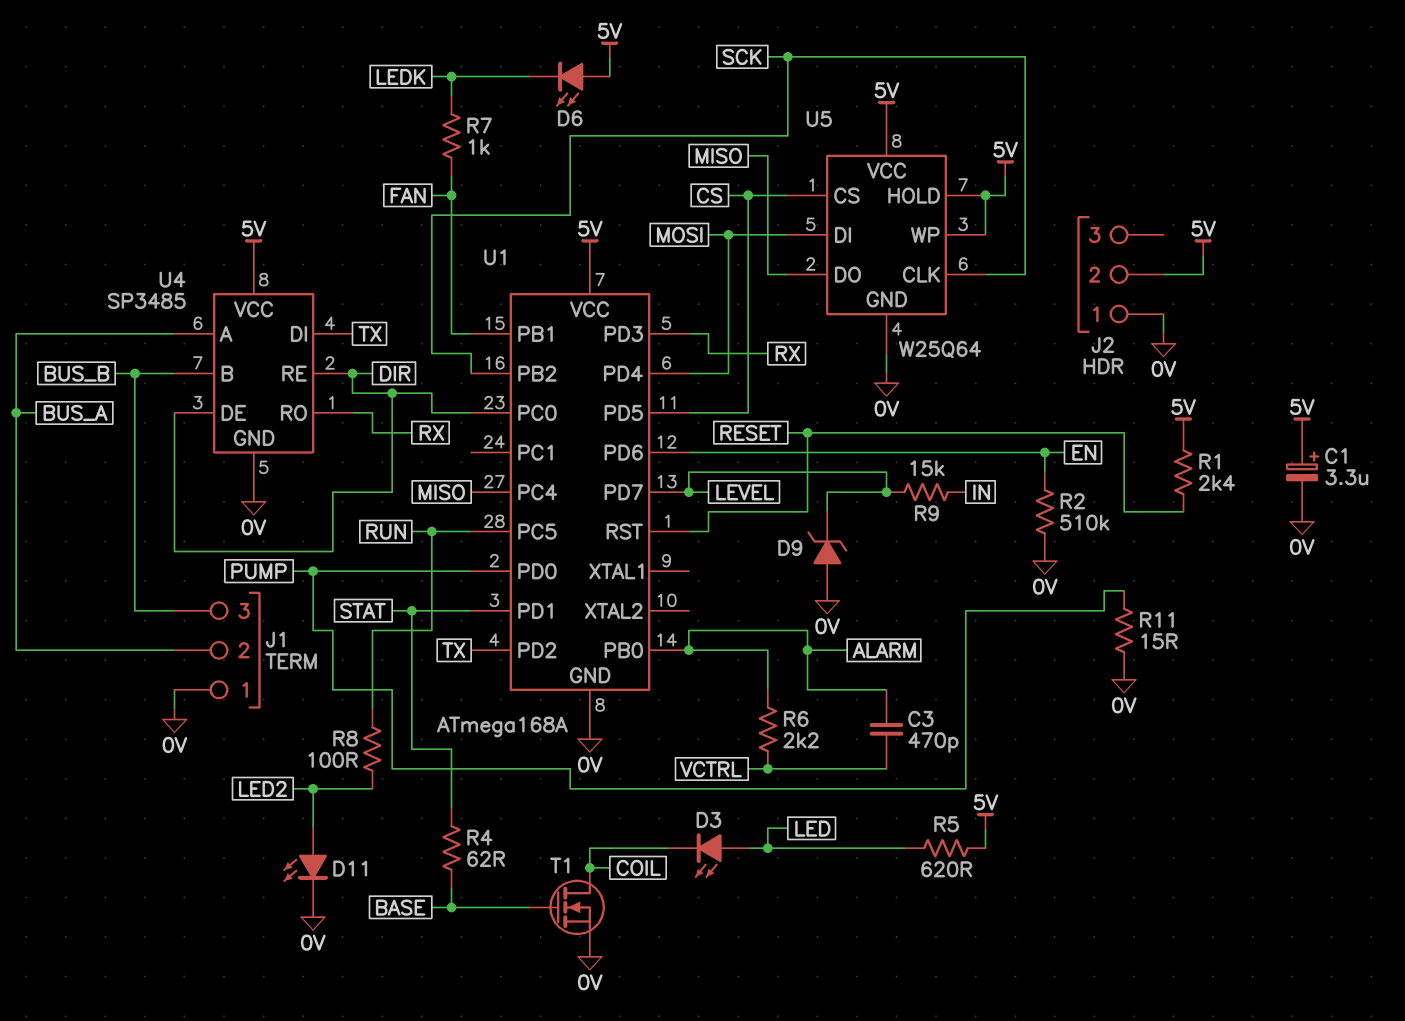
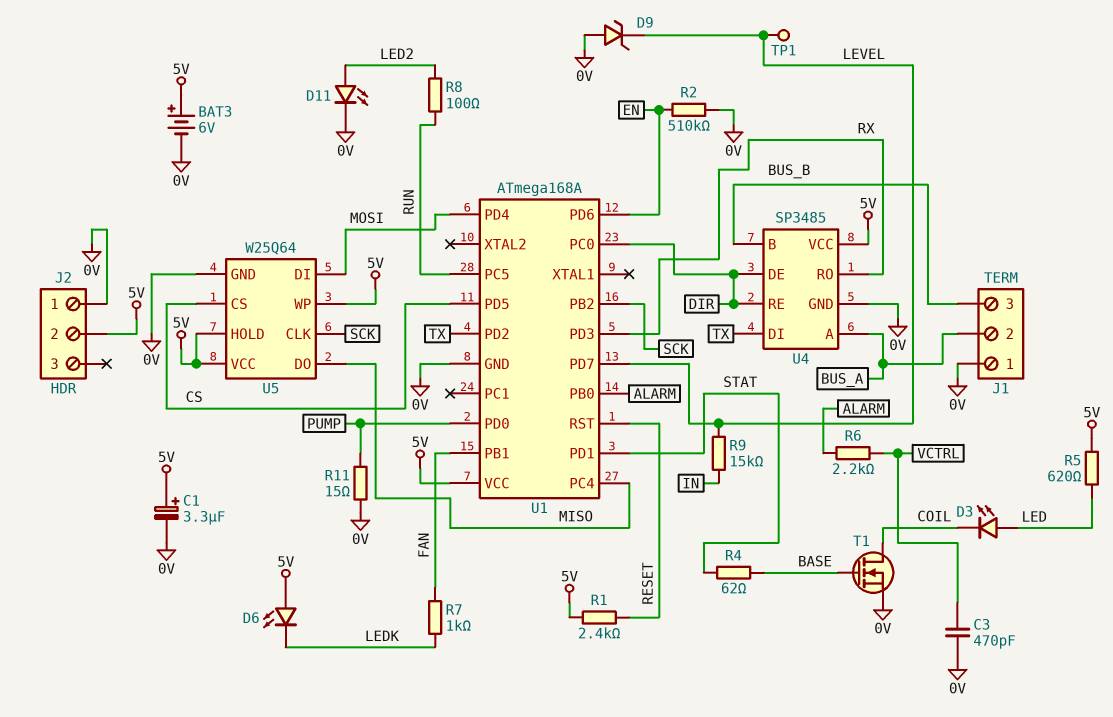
BAT3: none -> 6V (plus 5V, minus 0V)
C3: 470pF (ALARM, VCTRL) -> 470pF (0V, VCTRL)
TP1: none -> test point (LEVEL)

